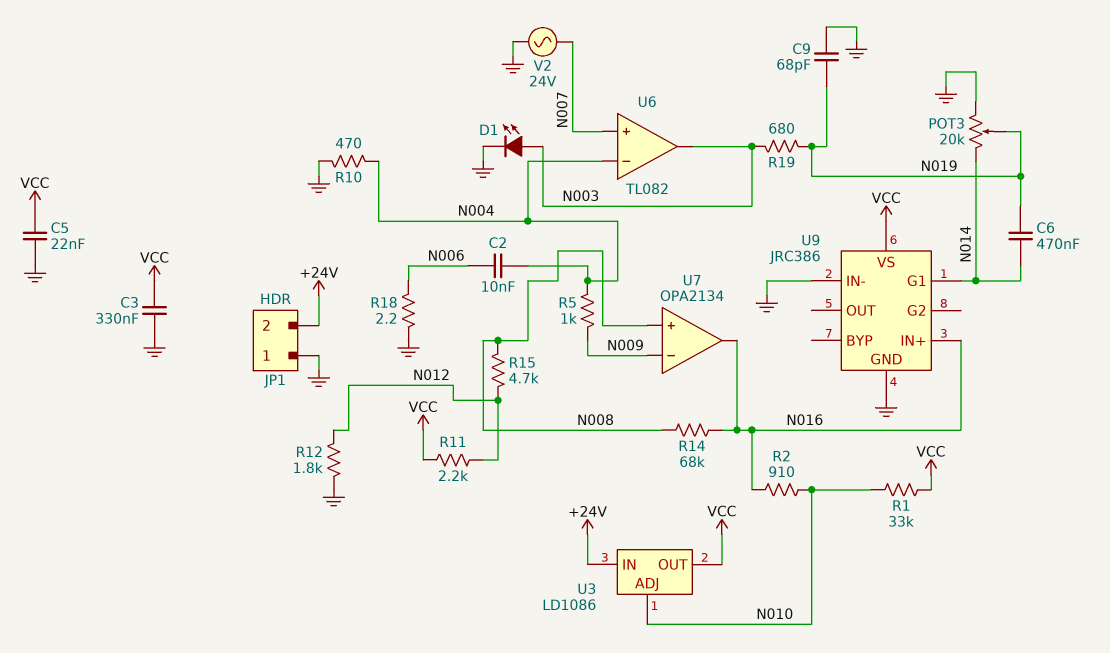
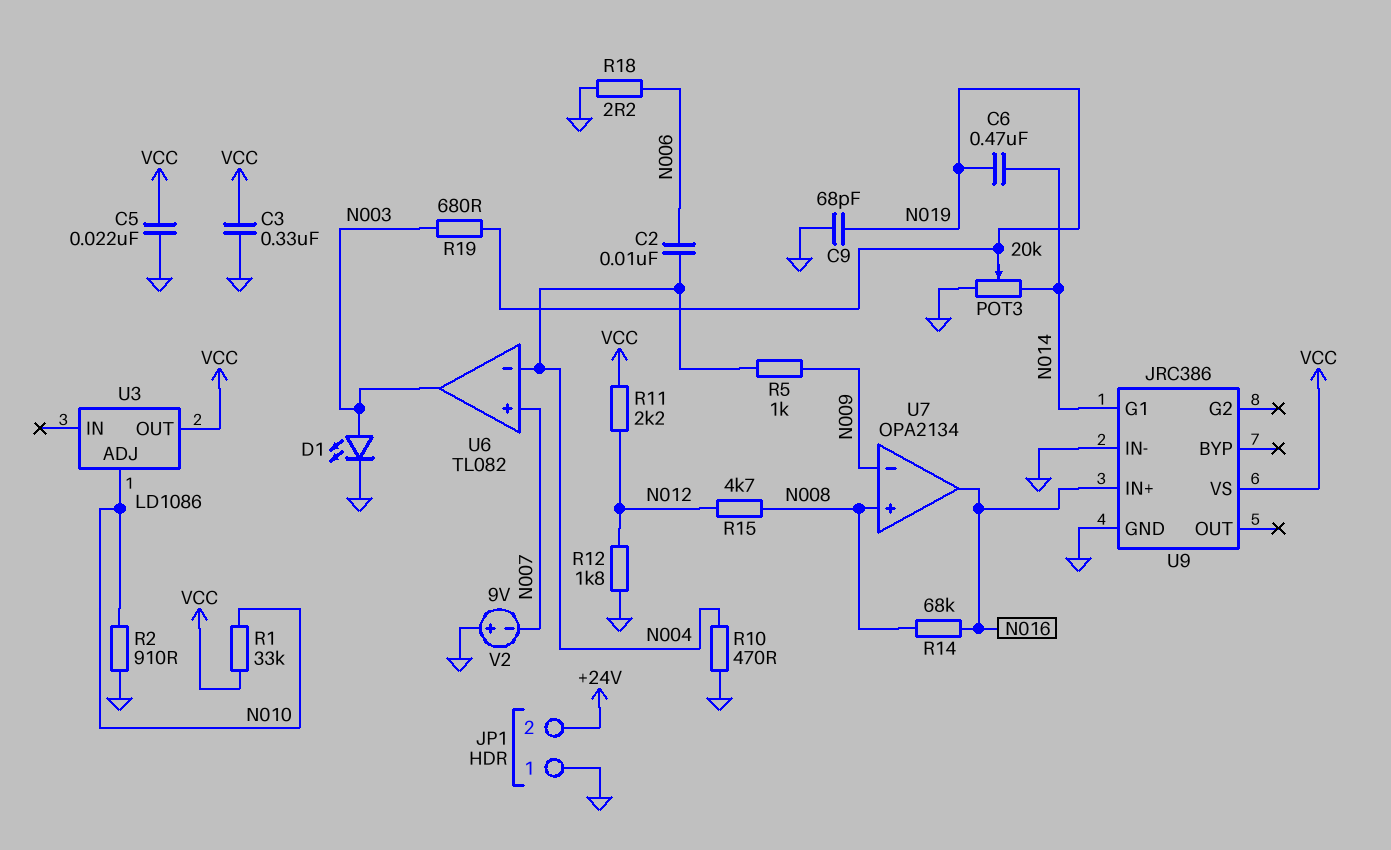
R2: 910 (N010, N016) -> 910 (GND, N010)
U3 pin IN: +24V -> none
V2: AC 24V (GND, N007) -> 9V (plus GND, minus N007)

